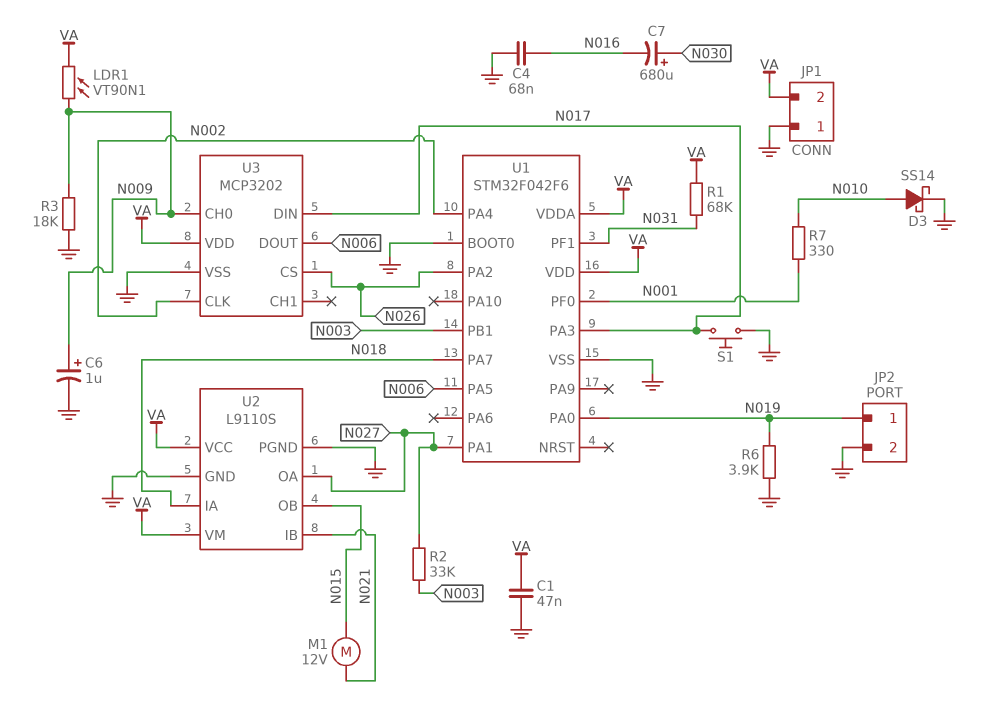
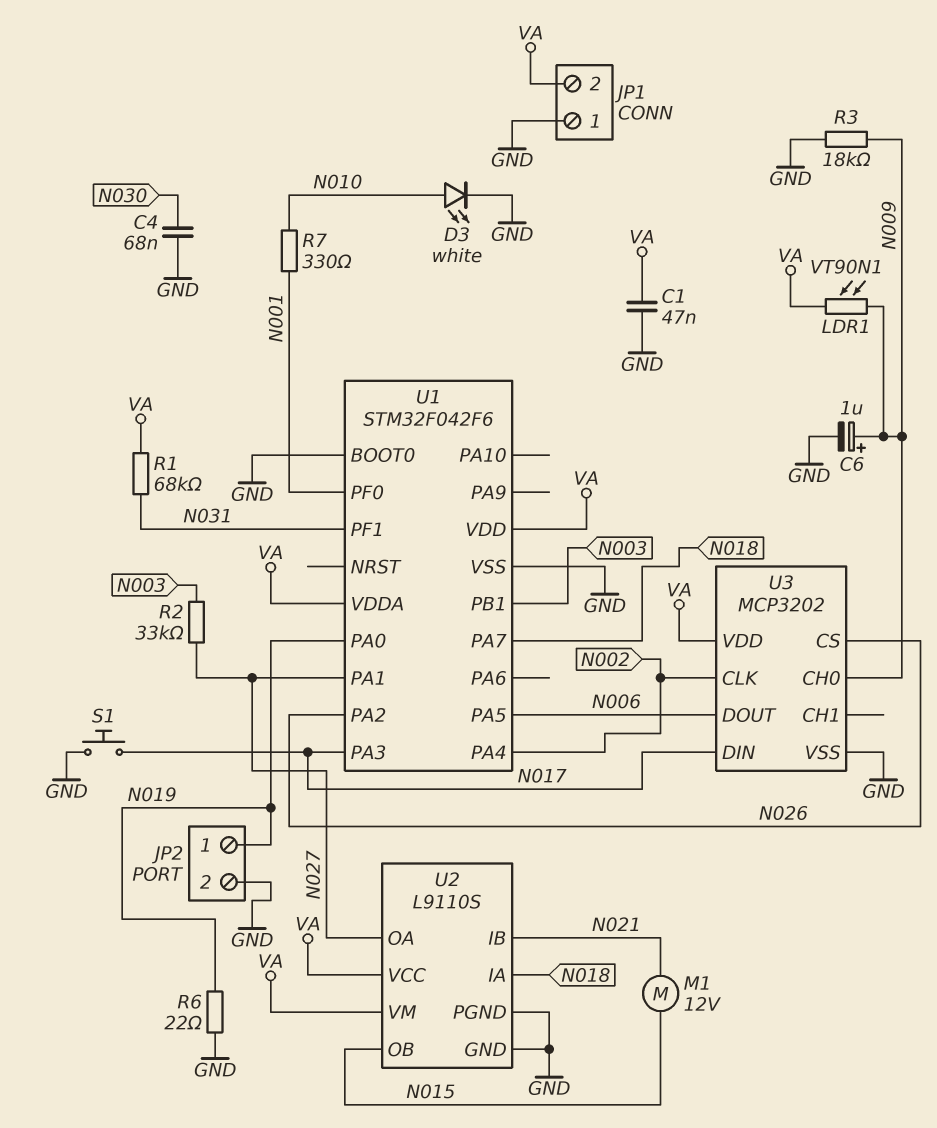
C4: 68nF (GND, N016) -> 68nF (GND, N030)
C7: 680uF (plus N030, minus N016) -> none
D3: schottky SS14 (A N010, K GND) -> LED white (A N010, K GND)
R6: 3.9k (GND, N019) -> 22 (GND, N019)

